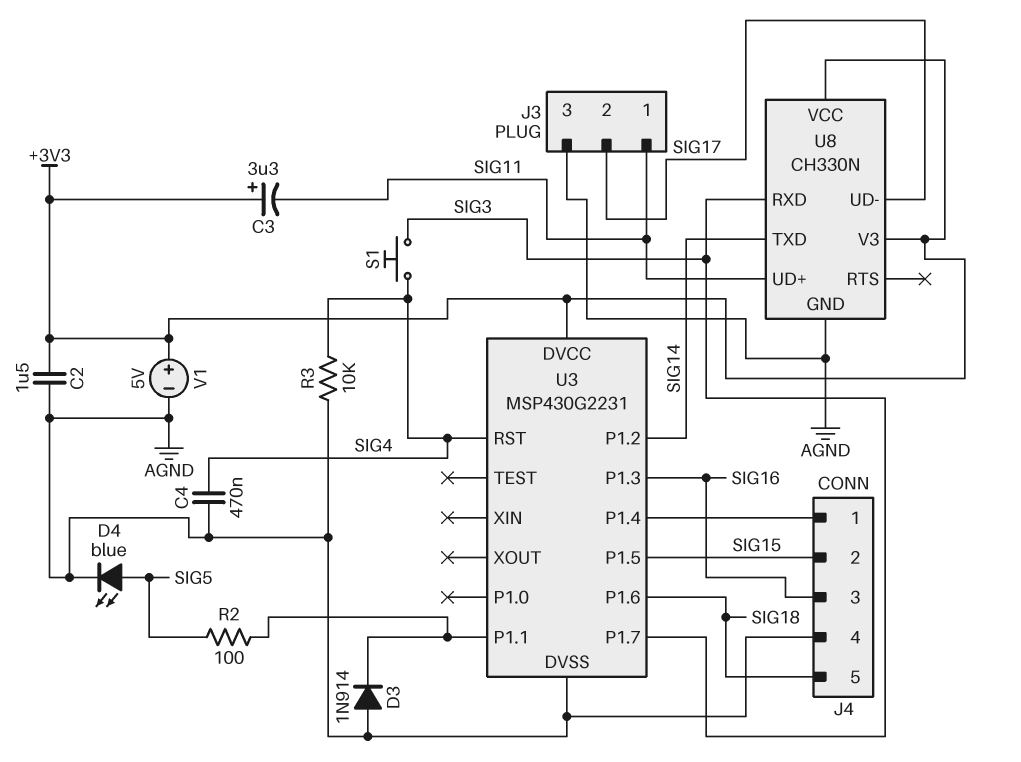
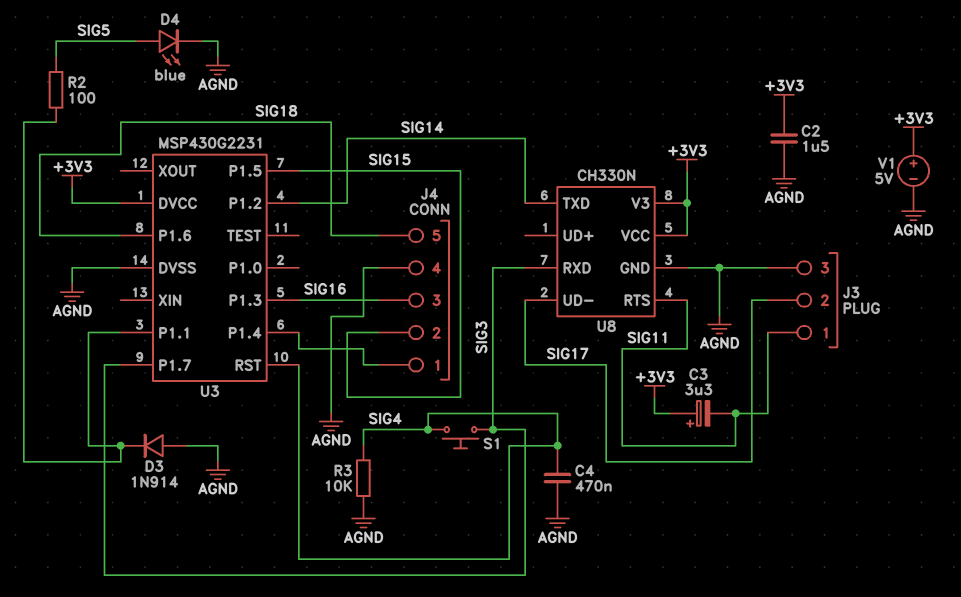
U8 pin RTS: none -> SIG11
U8 pin UD+: SIG11 -> none

